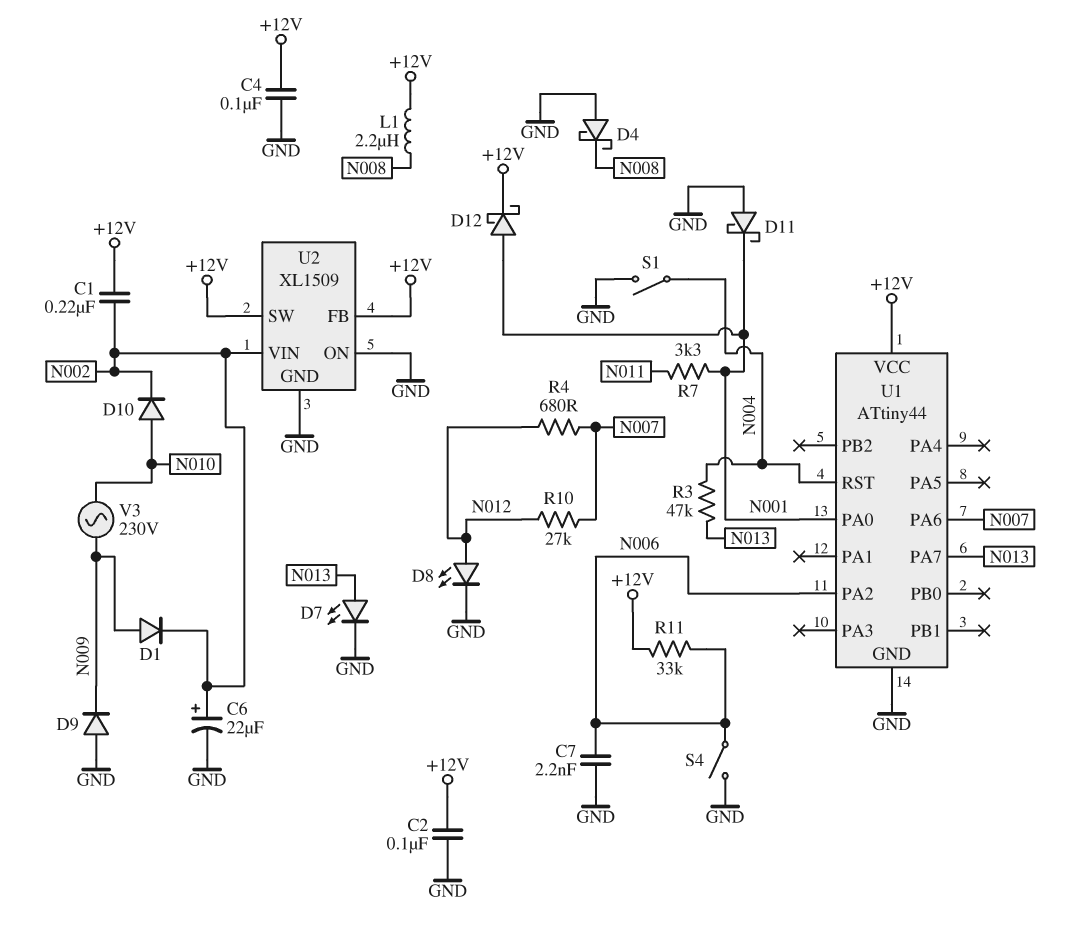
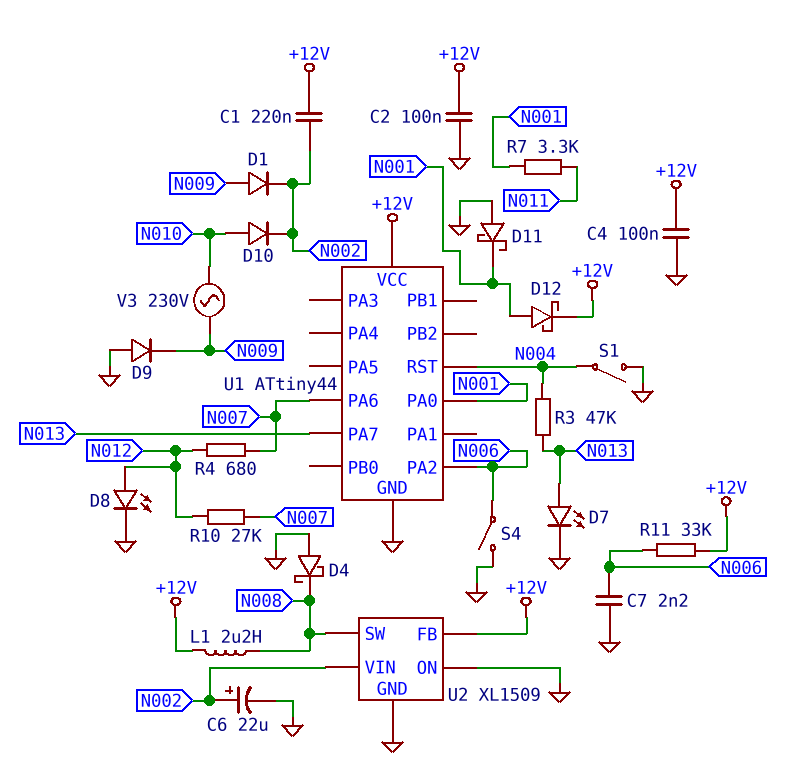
U2 pin SW: +12V -> N008

